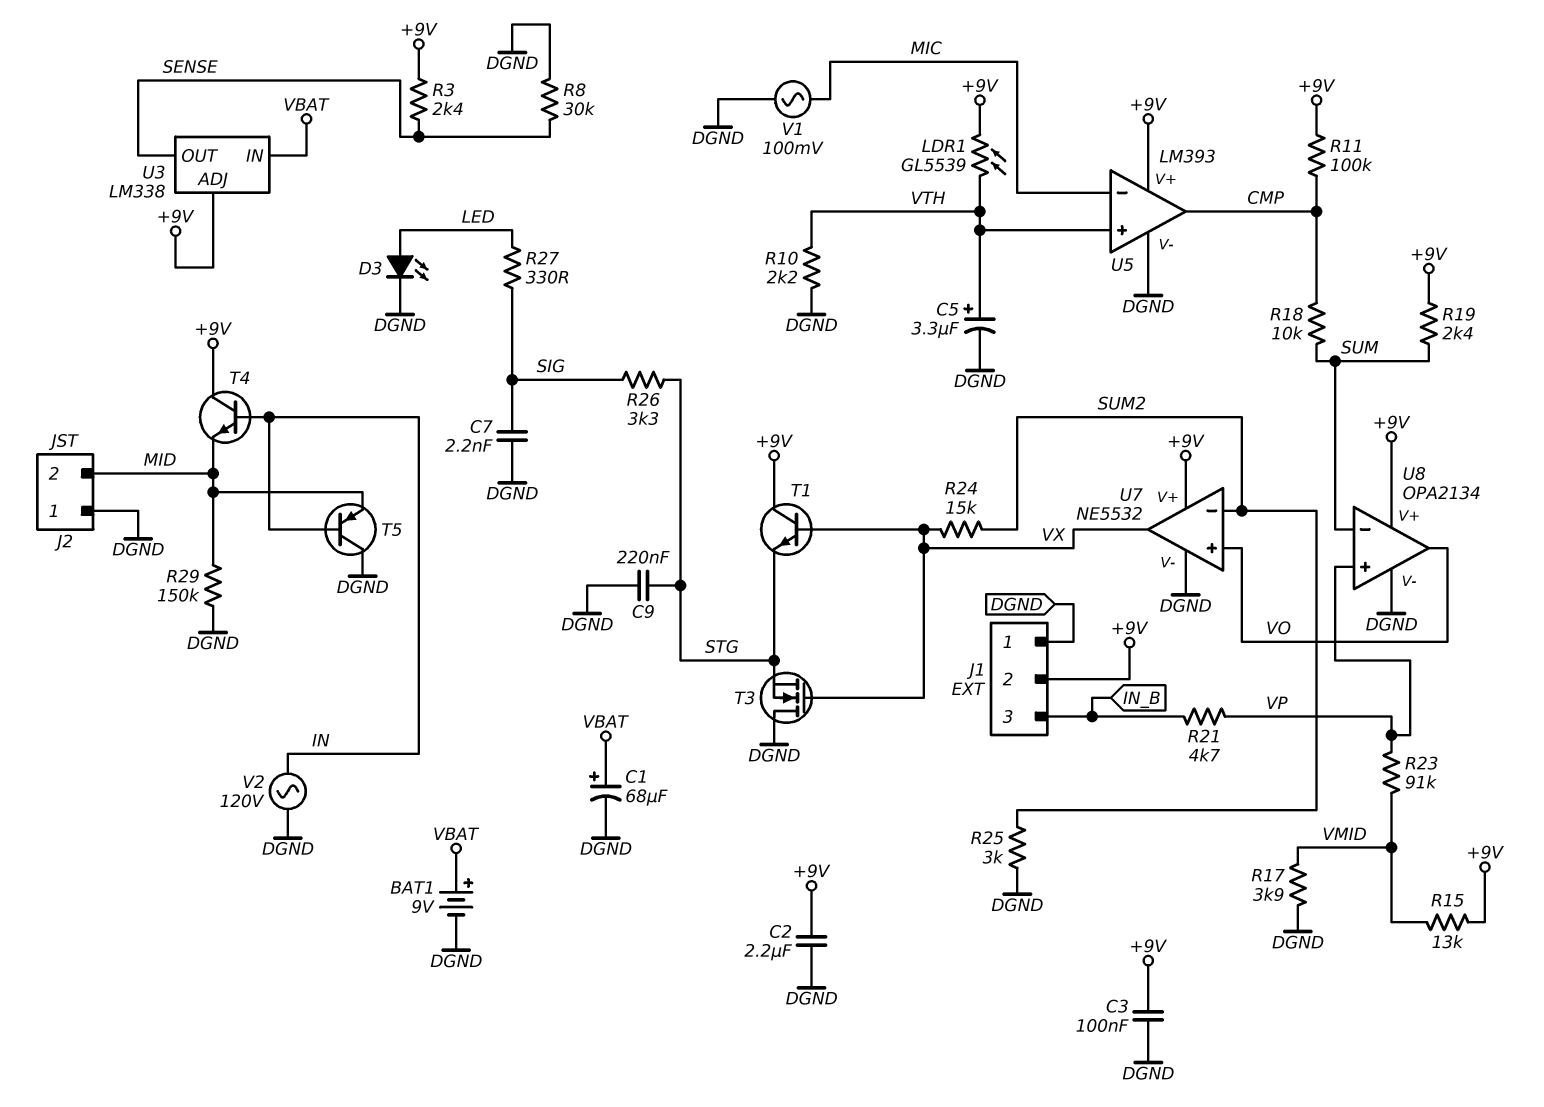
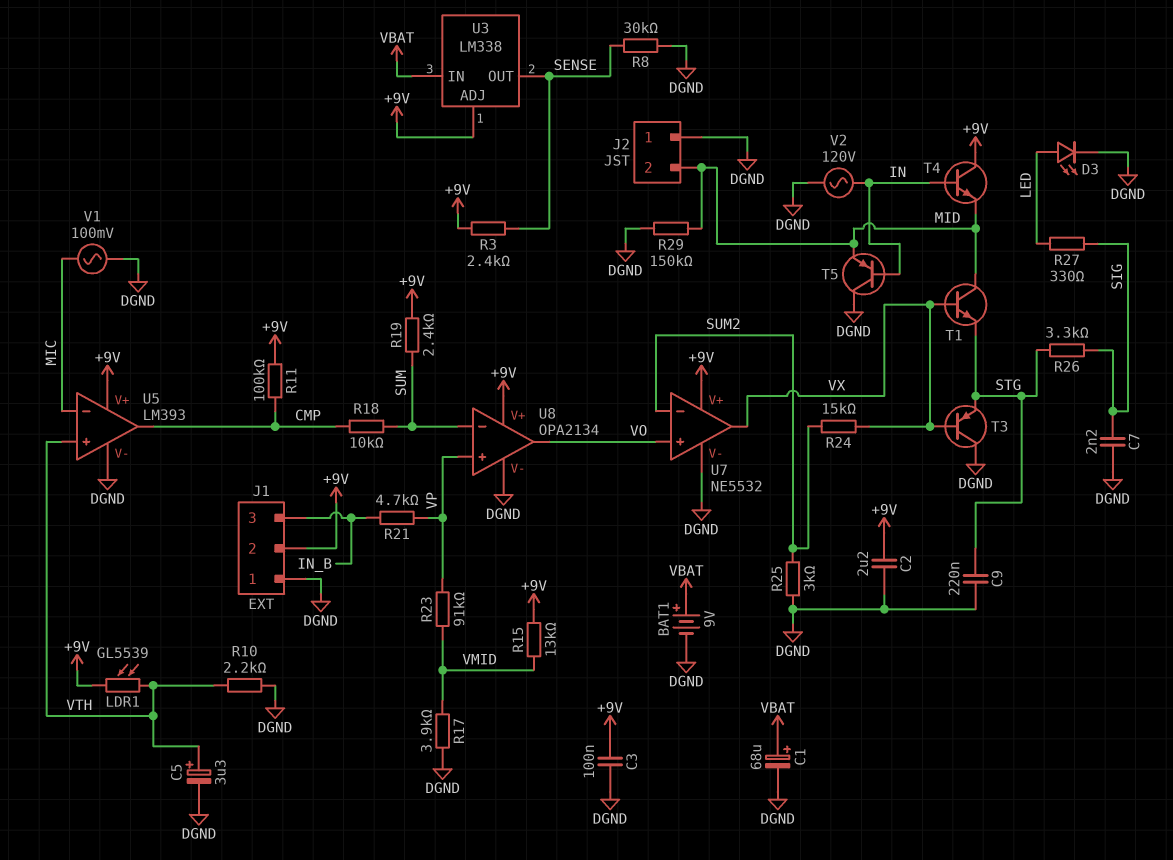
T1: NPN (B VX, C +9V, E STG) -> NPN (B VX, C MID, E STG)
T3: NMOS (G VX, D DGND, S STG) -> PNP (B VX, C DGND, E STG)

